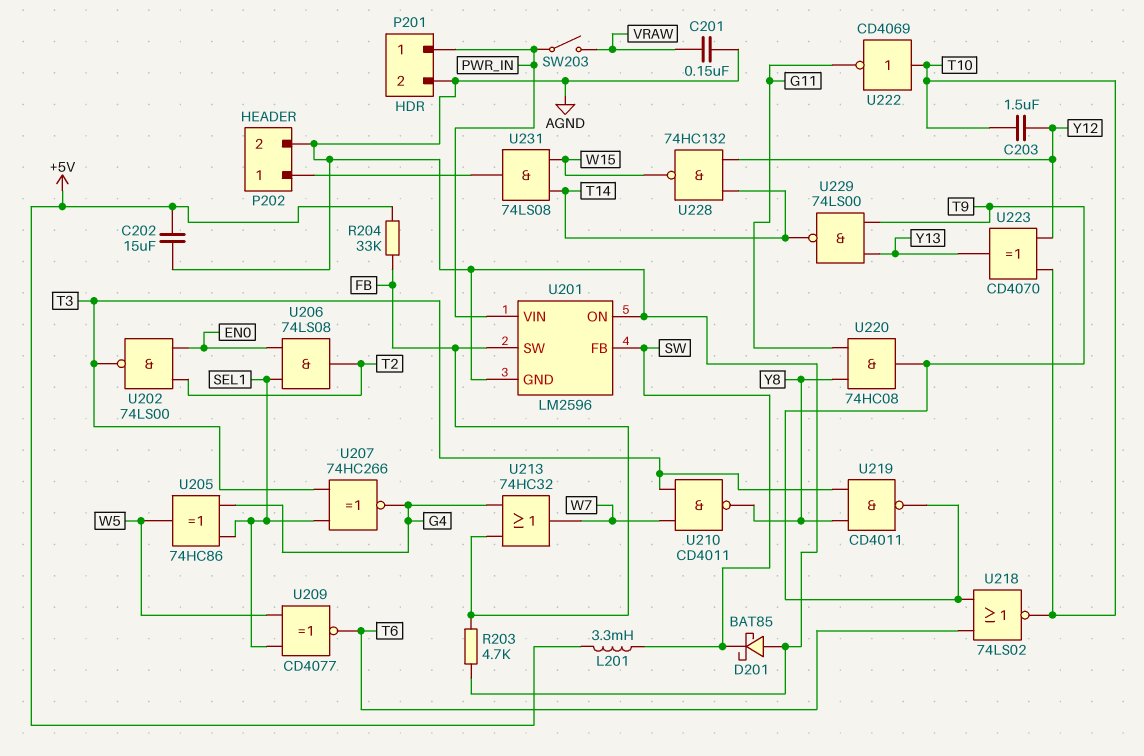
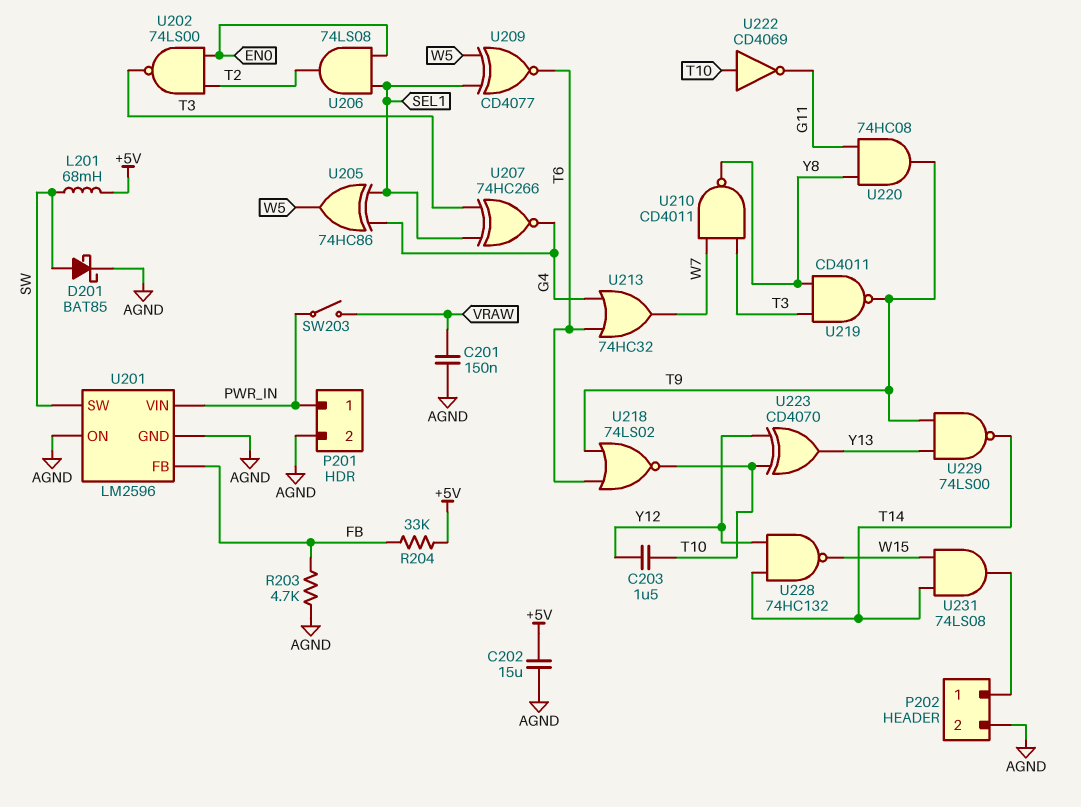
D201: schottky BAT85 (A AGND, K SW) -> schottky BAT85 (A SW, K AGND)
L201: 3.3mH (+5V, SW) -> 68mH (+5V, SW)
U201 pin FB: SW -> FB
U201 pin SW: FB -> SW
U213: OR 74HC32 (in FB, in G4, out W7) -> OR 74HC32 (in G4, in T6, out W7)

